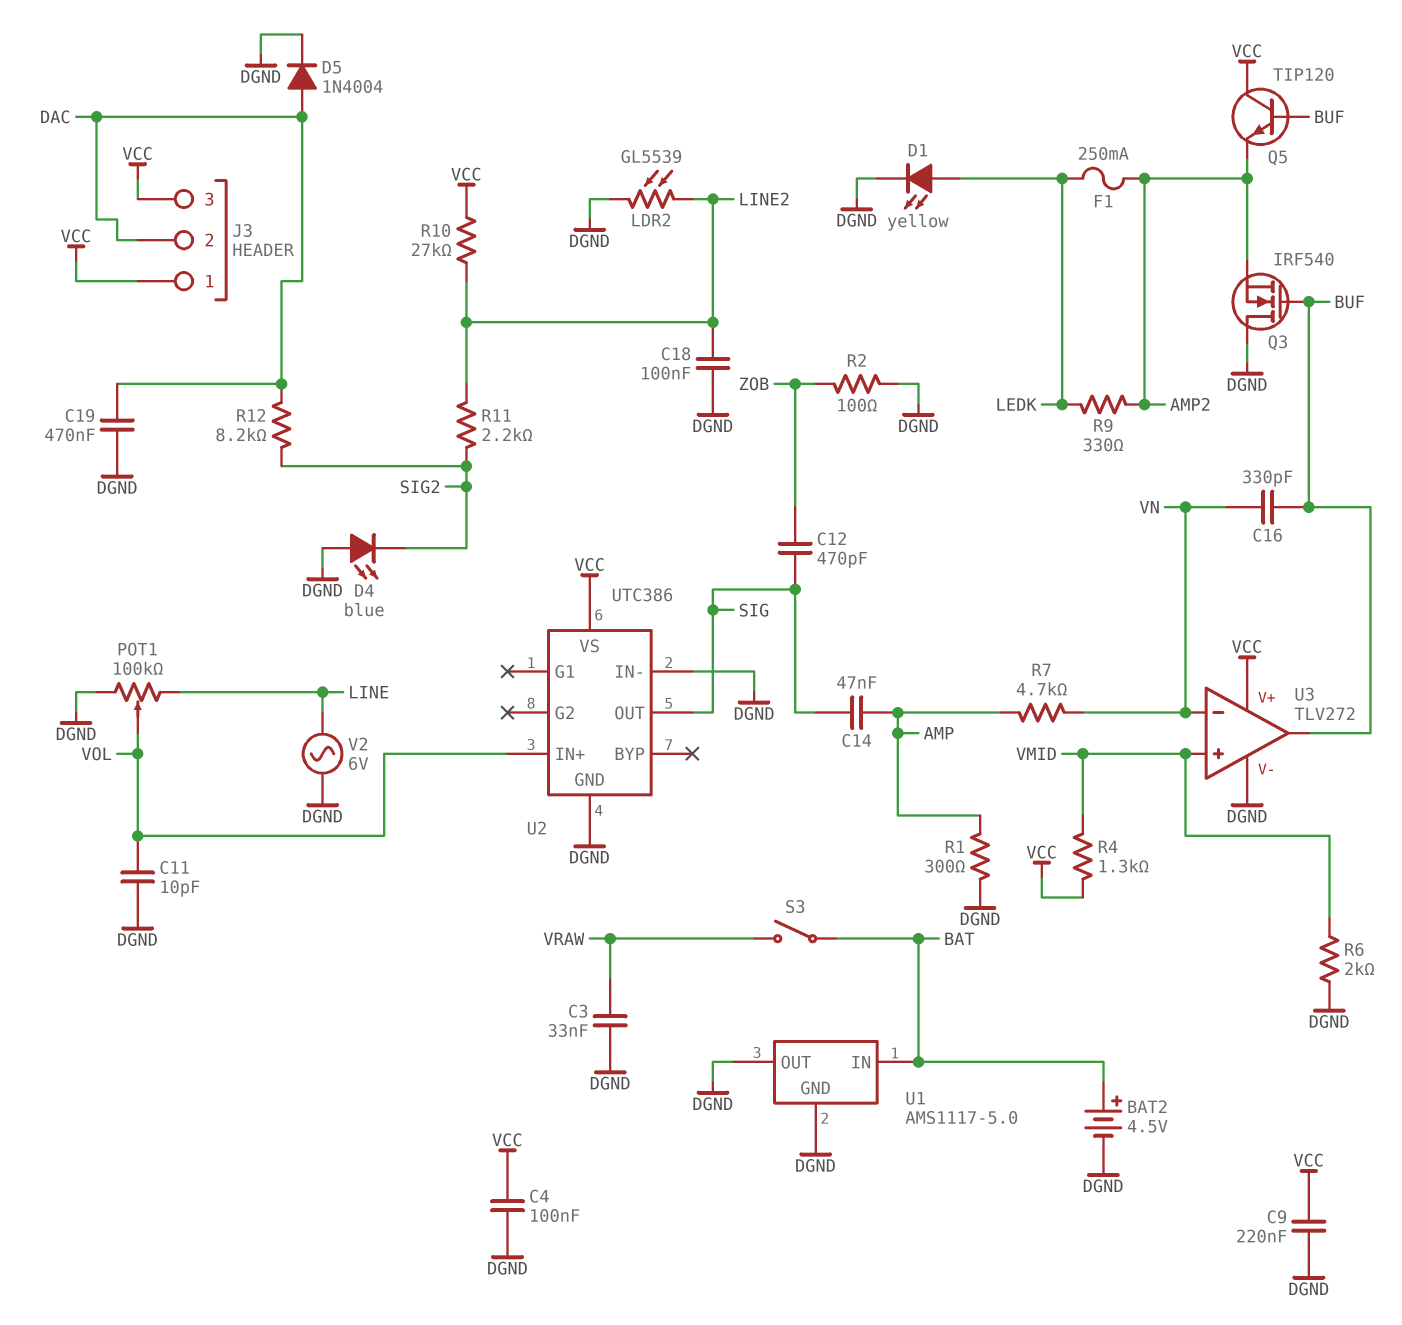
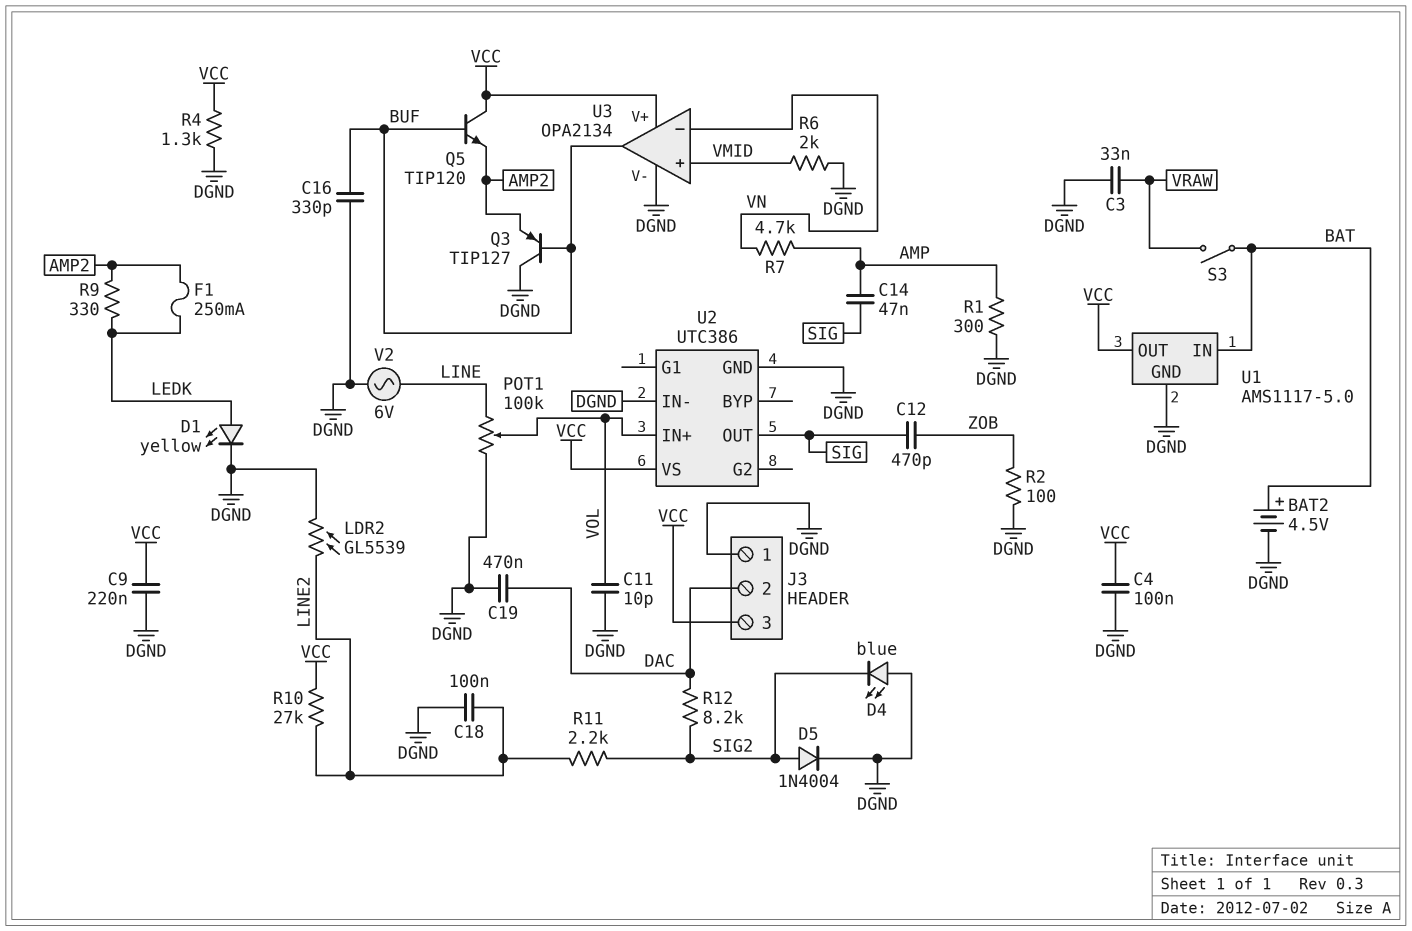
C16: 330pF (BUF, VN) -> 330pF (BUF, DGND)
D5: diode 1N4004 (A DAC, K DGND) -> diode 1N4004 (A SIG2, K DGND)
J3 pin 1: VCC -> DGND
Q3: NMOS IRF540 (G BUF, D DGND, S AMP2) -> PNP TIP127 (B BUF, C DGND, E AMP2)
R4: 1.3k (VCC, VMID) -> 1.3k (DGND, VCC)
U1 pin OUT: DGND -> VCC
U3: TLV272 -> OPA2134

